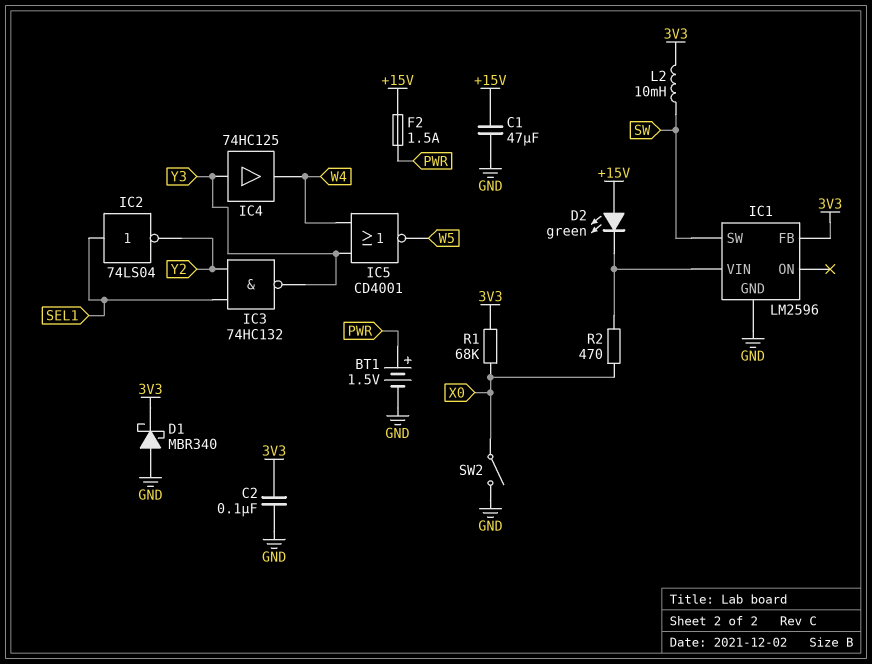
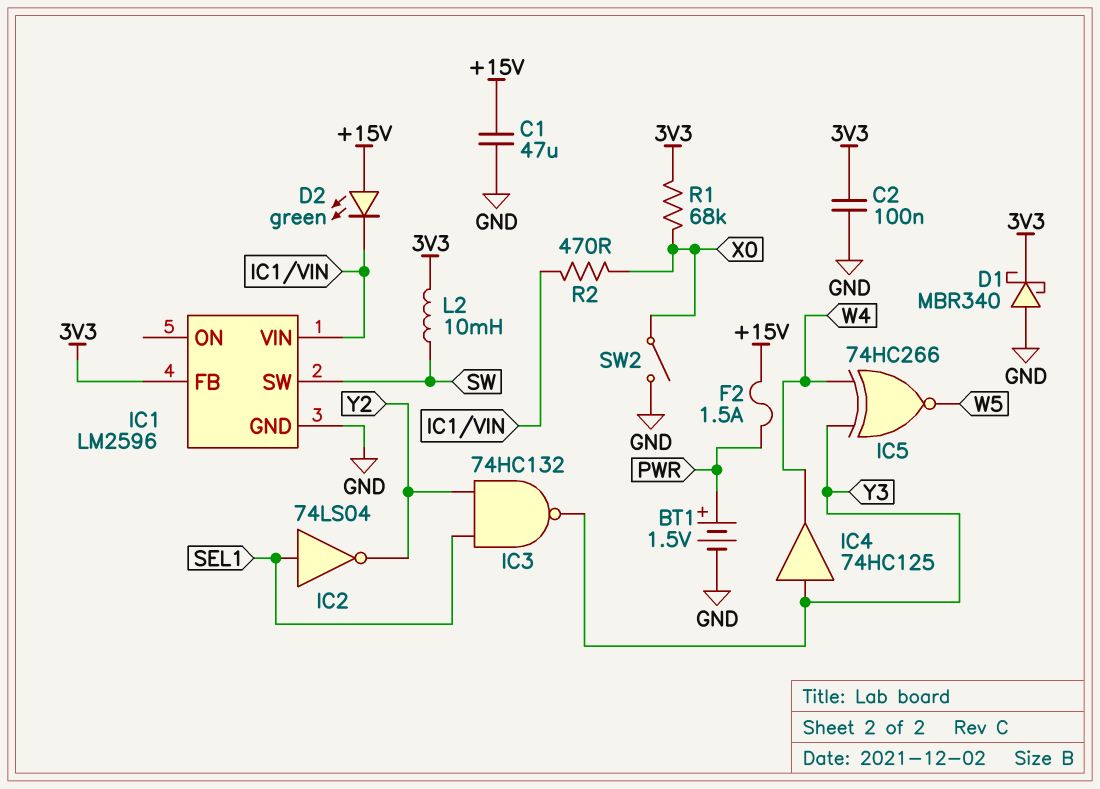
IC5: NOR CD4001 (in W4, in Y3, out W5) -> XNOR 74HC266 (in W4, in Y3, out W5)

